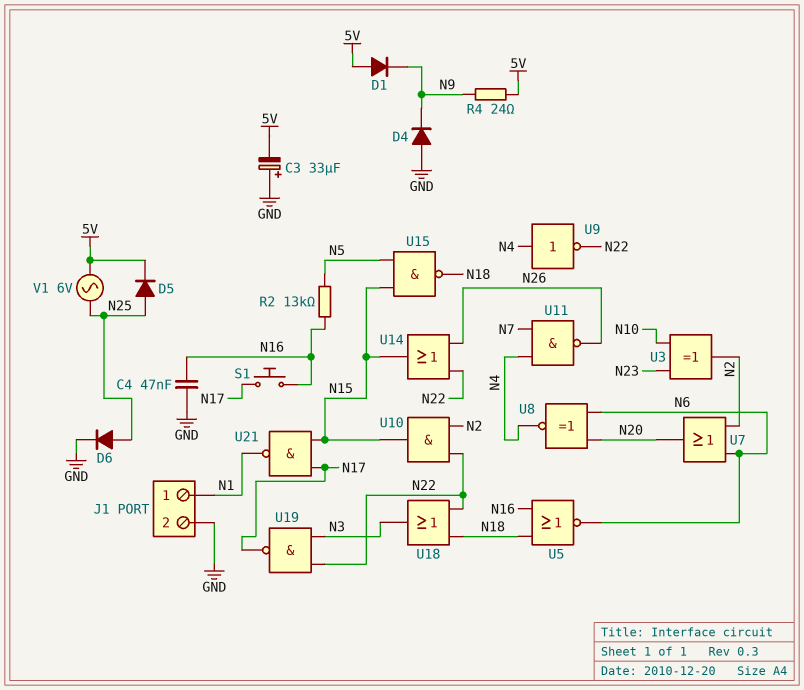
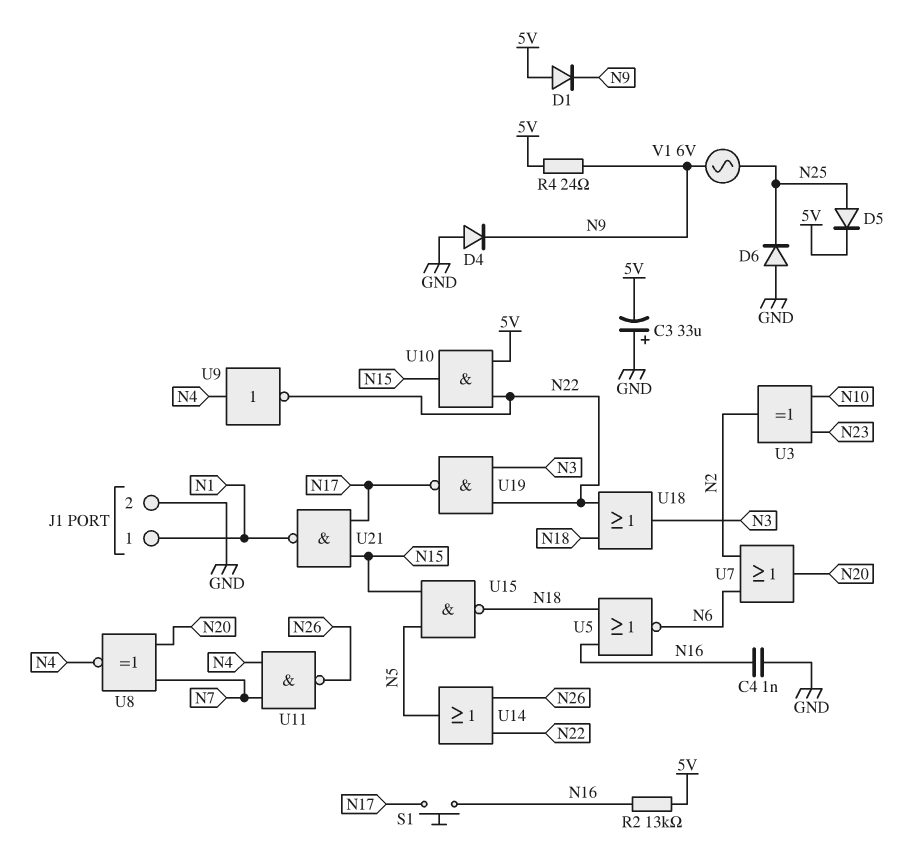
C4: 47nF (GND, N16) -> 1nF (GND, N16)
D6: diode (A N25, K GND) -> diode (A GND, K N25)
R2: 13k (N5, N16) -> 13k (5V, N16)
U8: XNOR (in N6, in N20, out N4) -> XNOR (in N7, in N20, out N4)
U10: AND (in N2, in N22, out N15) -> AND (in 5V, in N22, out N15)
U14: OR (in N22, in N26, out N15) -> OR (in N22, in N26, out N5)
V1: AC 6V (5V, N25) -> AC 6V (N9, N25)

